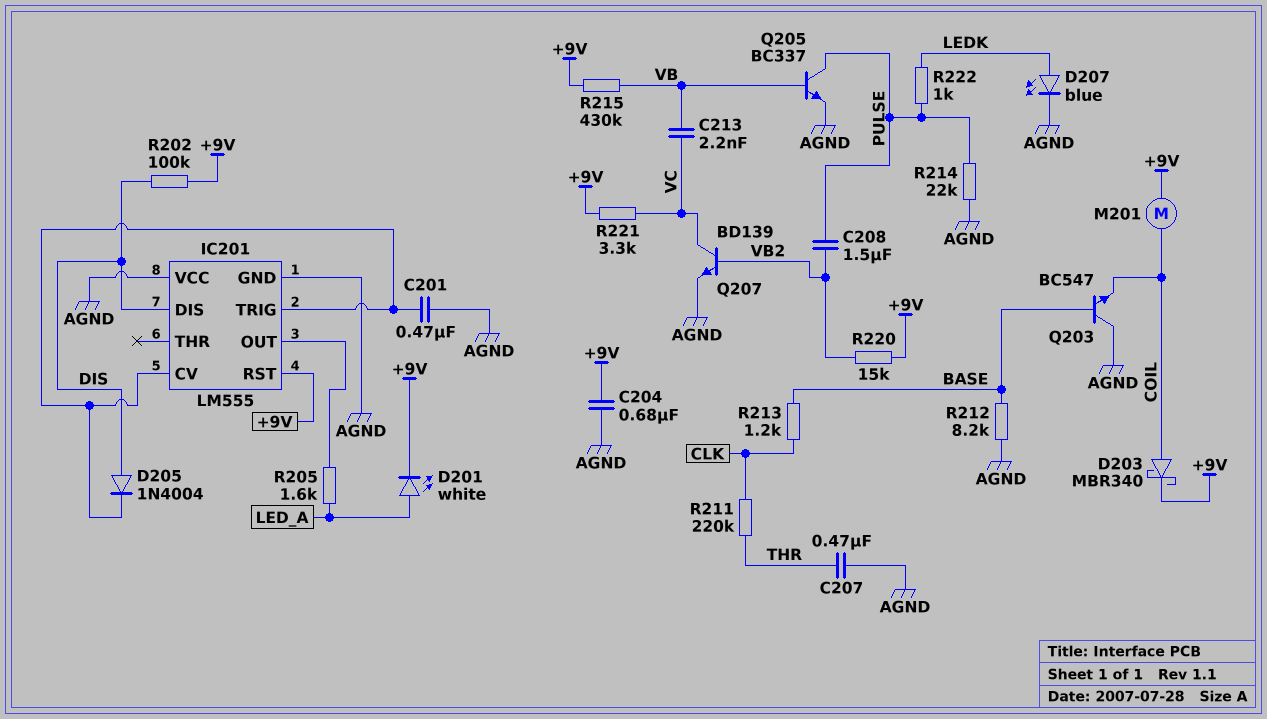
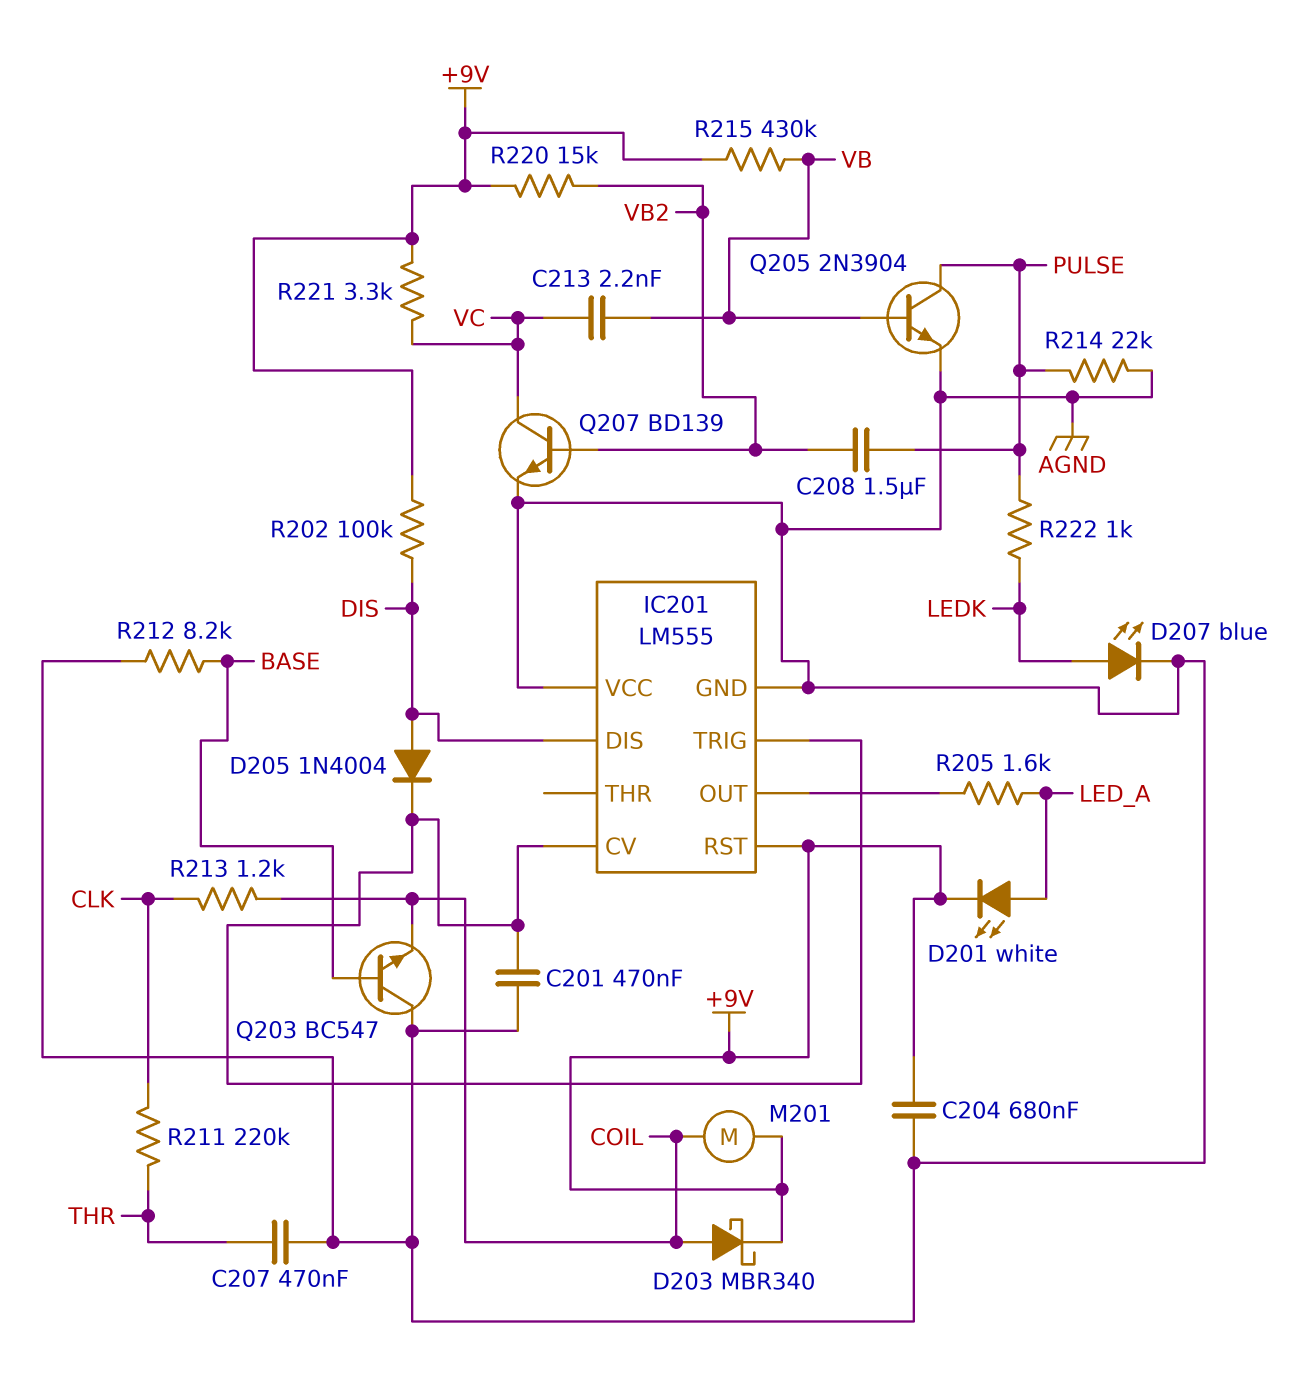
Q205: NPN BC337 (B VB, C PULSE, E AGND) -> NPN 2N3904 (B VB, C PULSE, E AGND)
R213: 1.2k (BASE, CLK) -> 1.2k (CLK, COIL)

